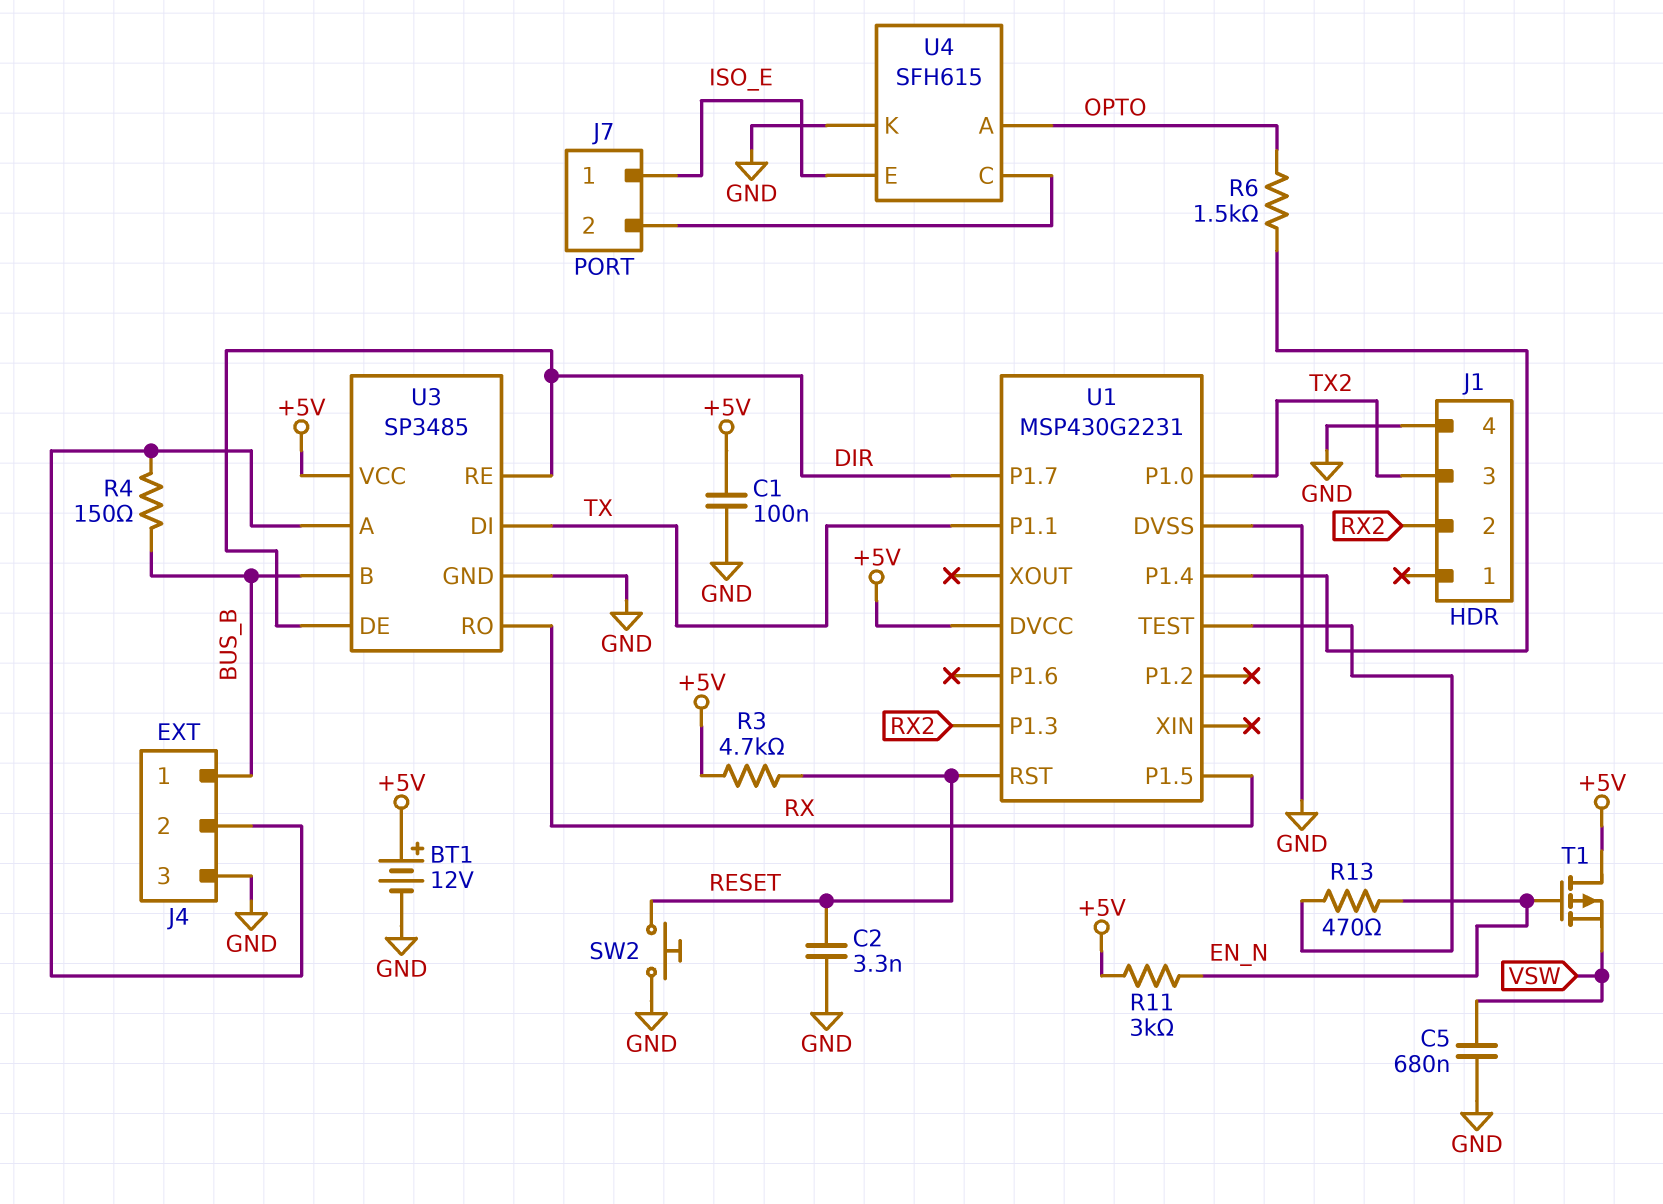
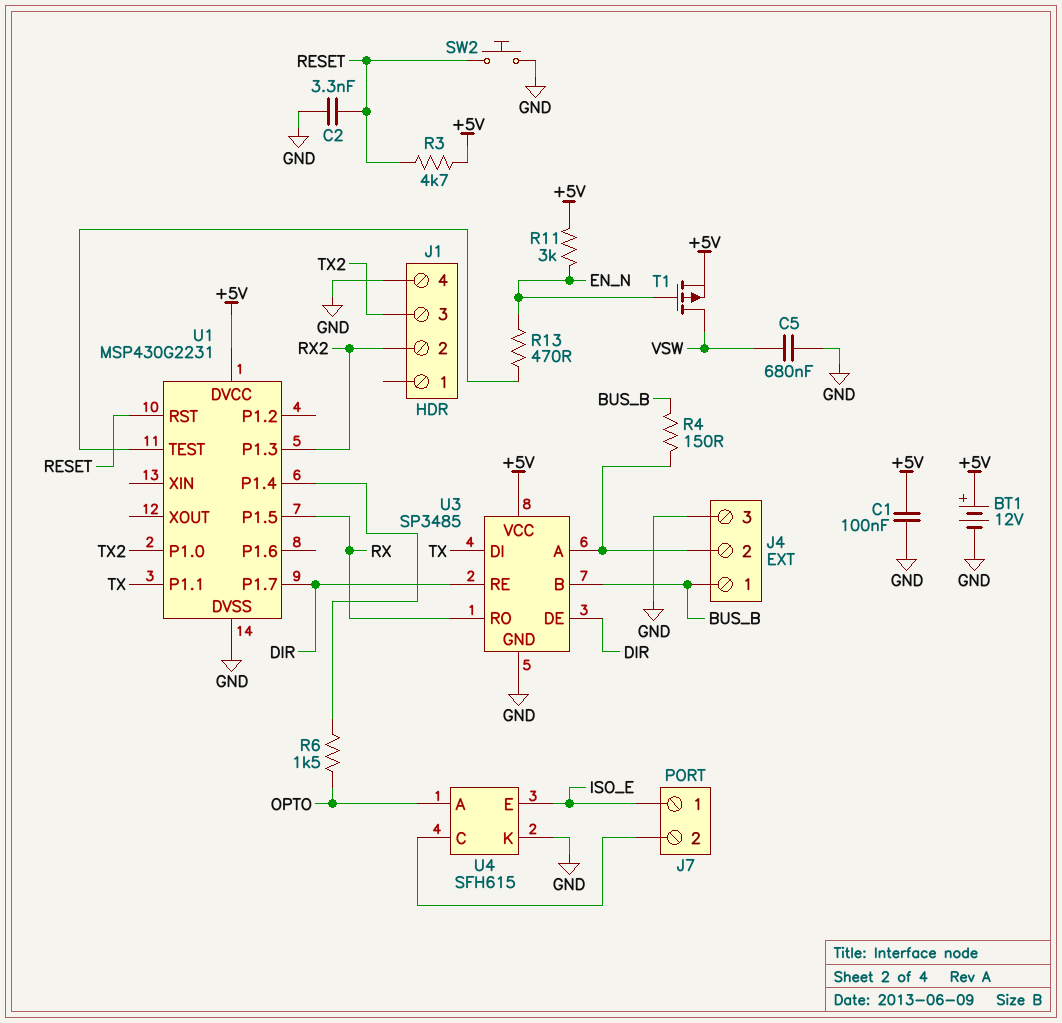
T1: PMOS (G EN_N, D +5V, S VSW) -> PMOS (G EN_N, D VSW, S +5V)

